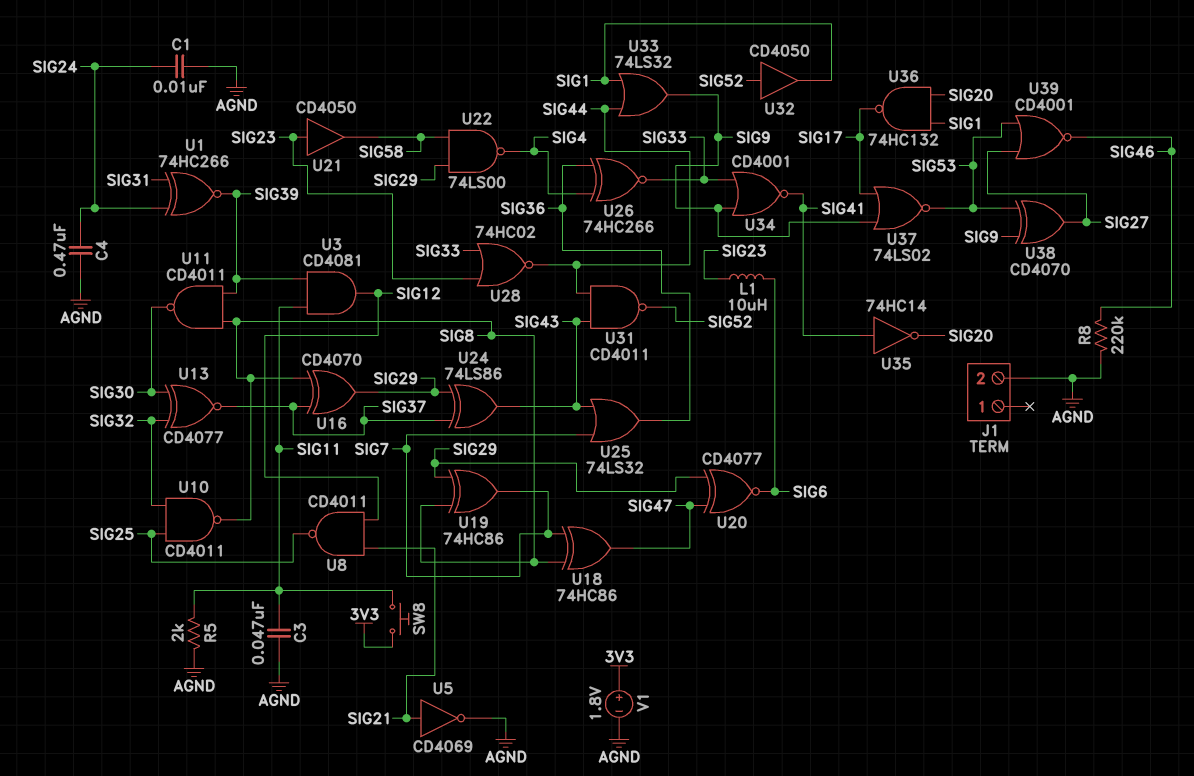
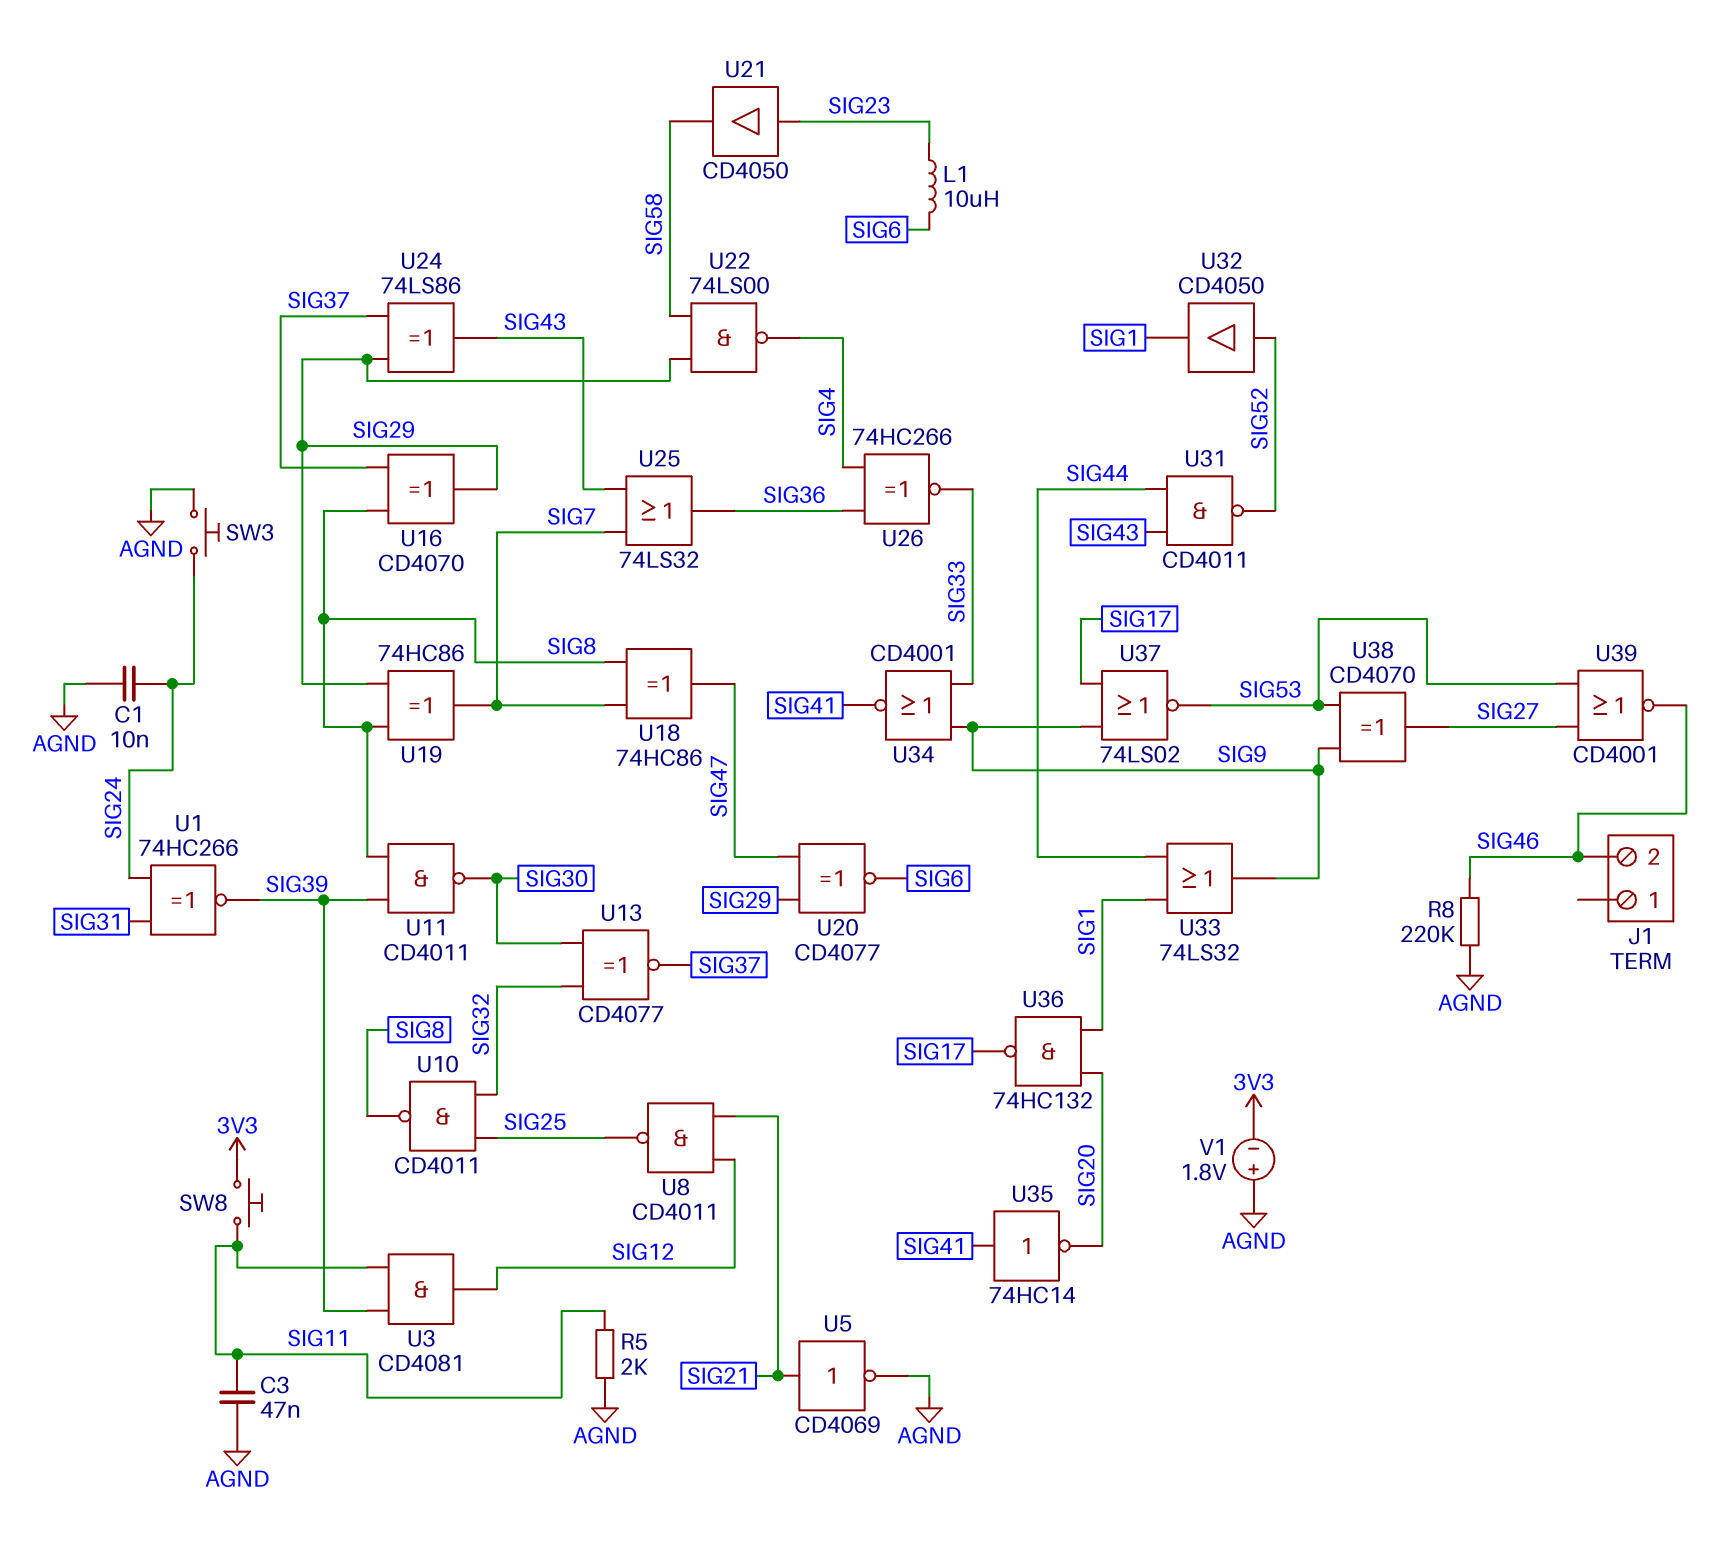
C4: 470nF (AGND, SIG24) -> none
J1 pin 2: AGND -> SIG46
SW3: none -> button (AGND, SIG24)
U28: NOR 74HC02 (in SIG23, in SIG33, out SIG44) -> none
V1: 1.8V (plus 3V3, minus AGND) -> 1.8V (plus AGND, minus 3V3)

